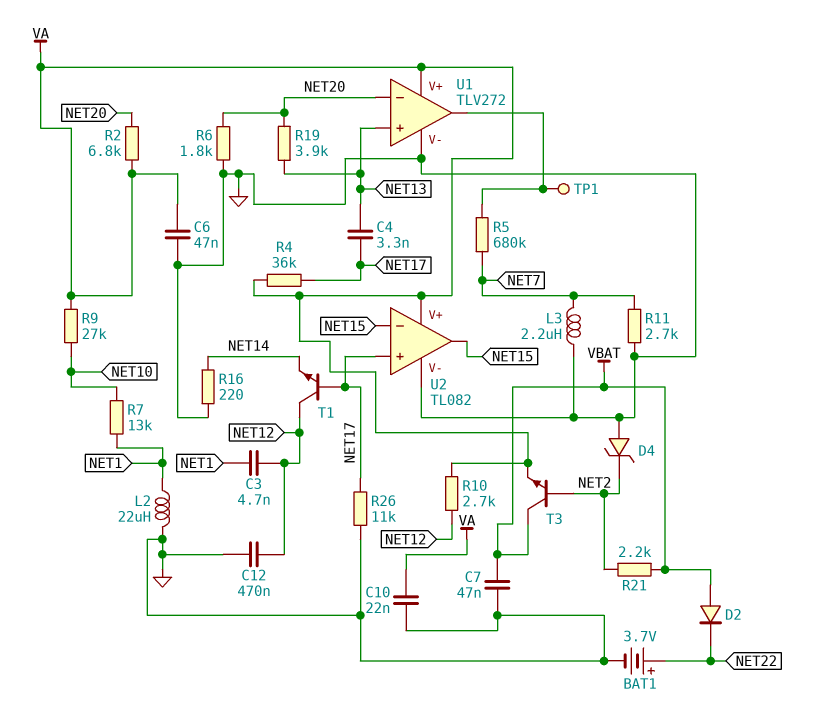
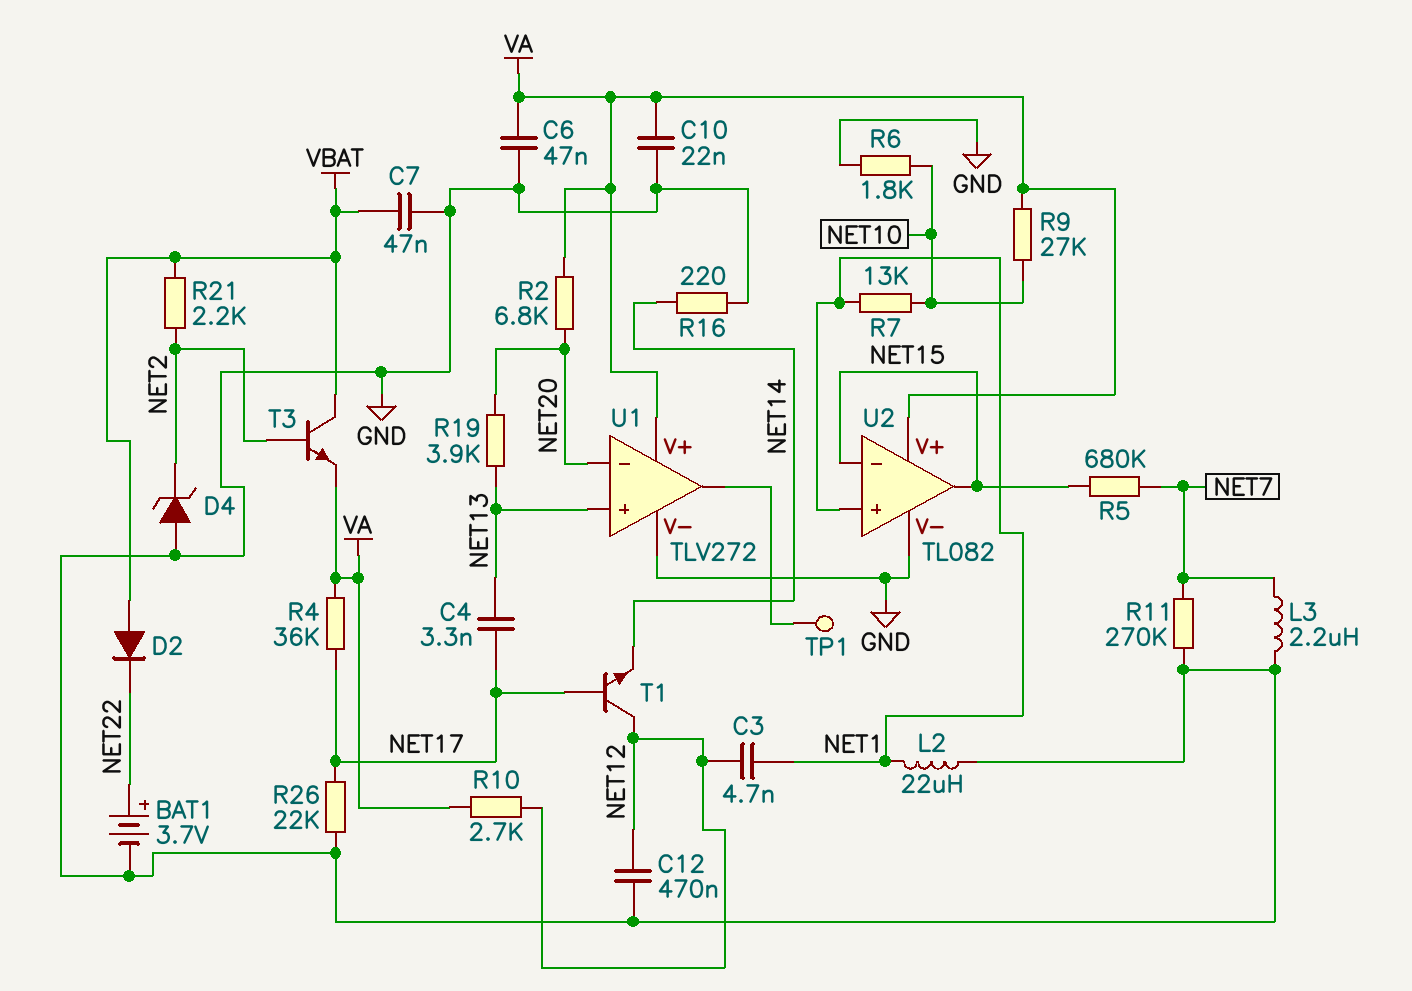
R5: 680k (NET7, U1/out) -> 680k (NET7, NET15)
R6: 1.8k (GND, NET20) -> 1.8k (GND, NET10)
R11: 2.7k (GND, NET7) -> 270k (GND, NET7)
R26: 11k (GND, NET17) -> 22k (GND, NET17)
U2 pin in+: NET17 -> NET1

